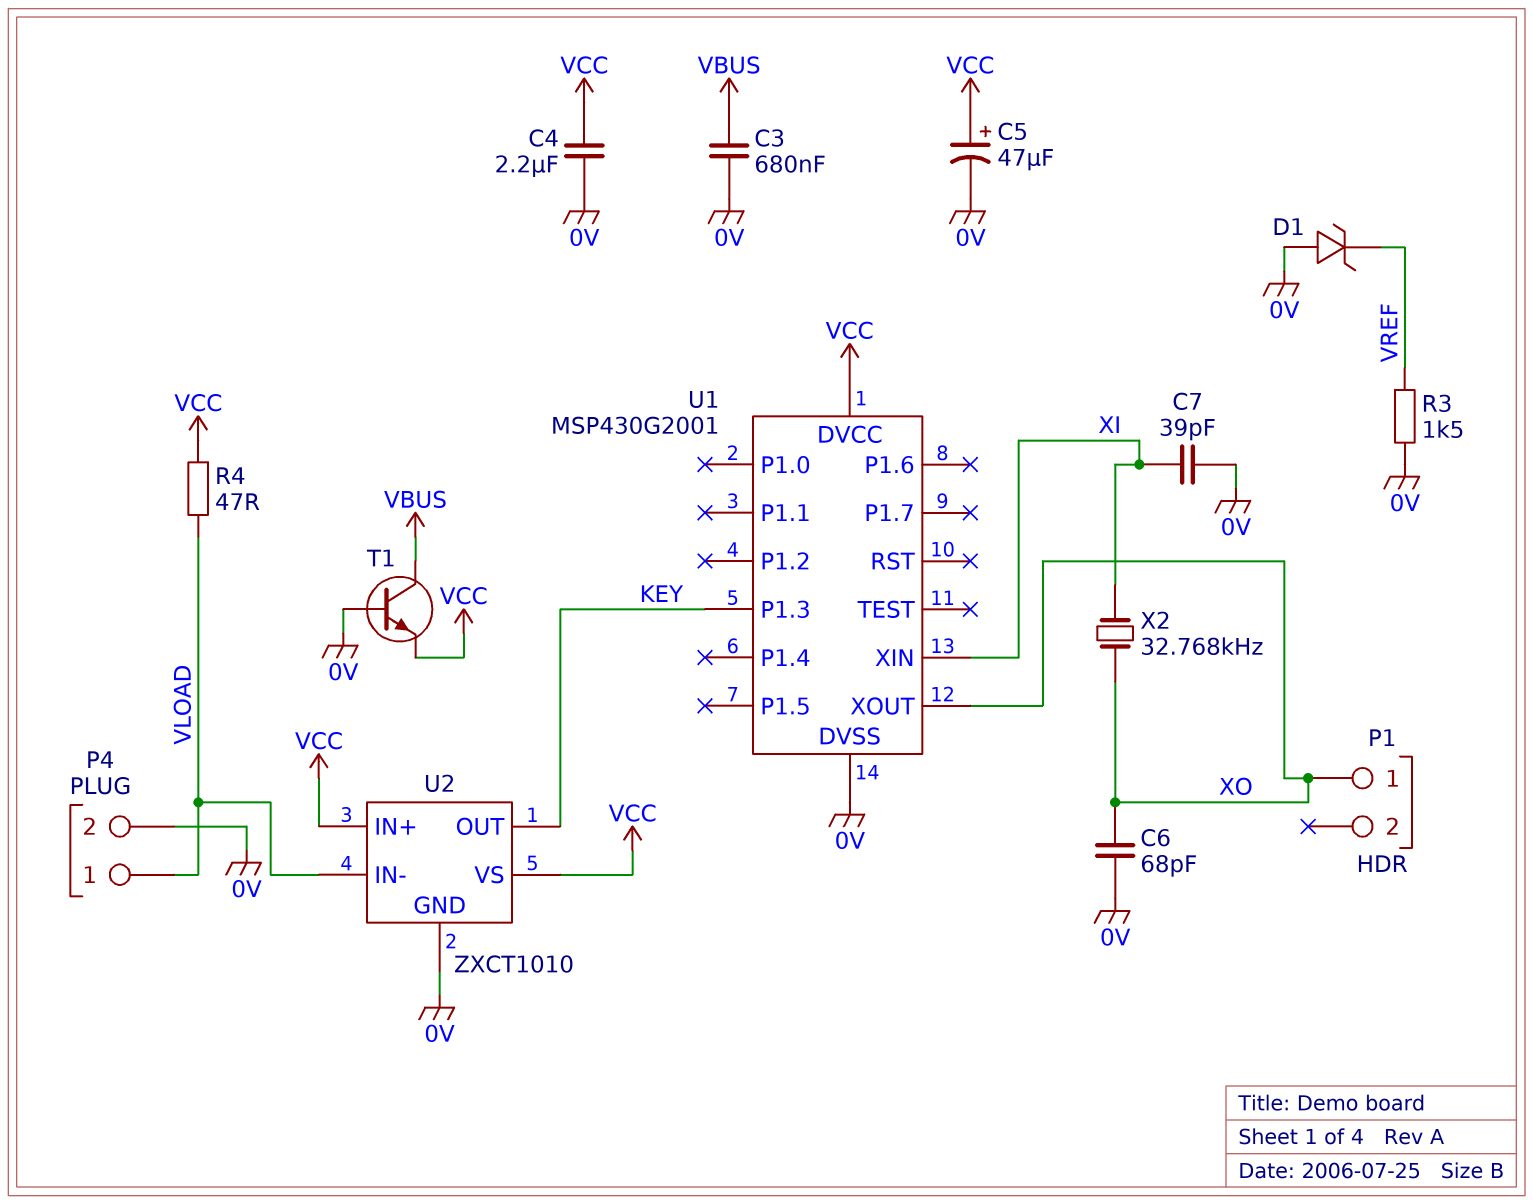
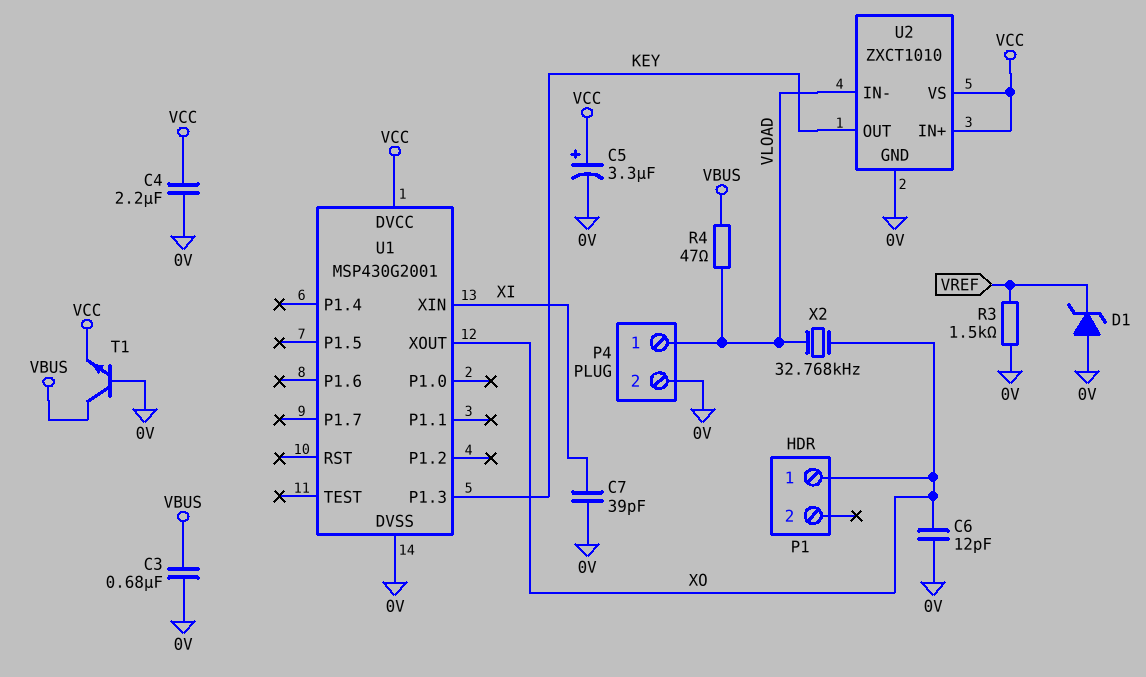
C5: 47uF (plus VCC, minus 0V) -> 3.3uF (plus VCC, minus 0V)
C6: 68pF (0V, XO) -> 12pF (0V, XO)
R4: 47 (VCC, VLOAD) -> 47 (VBUS, VLOAD)
X2: 32.768kHz (XI, XO) -> 32.768kHz (VLOAD, XO)

